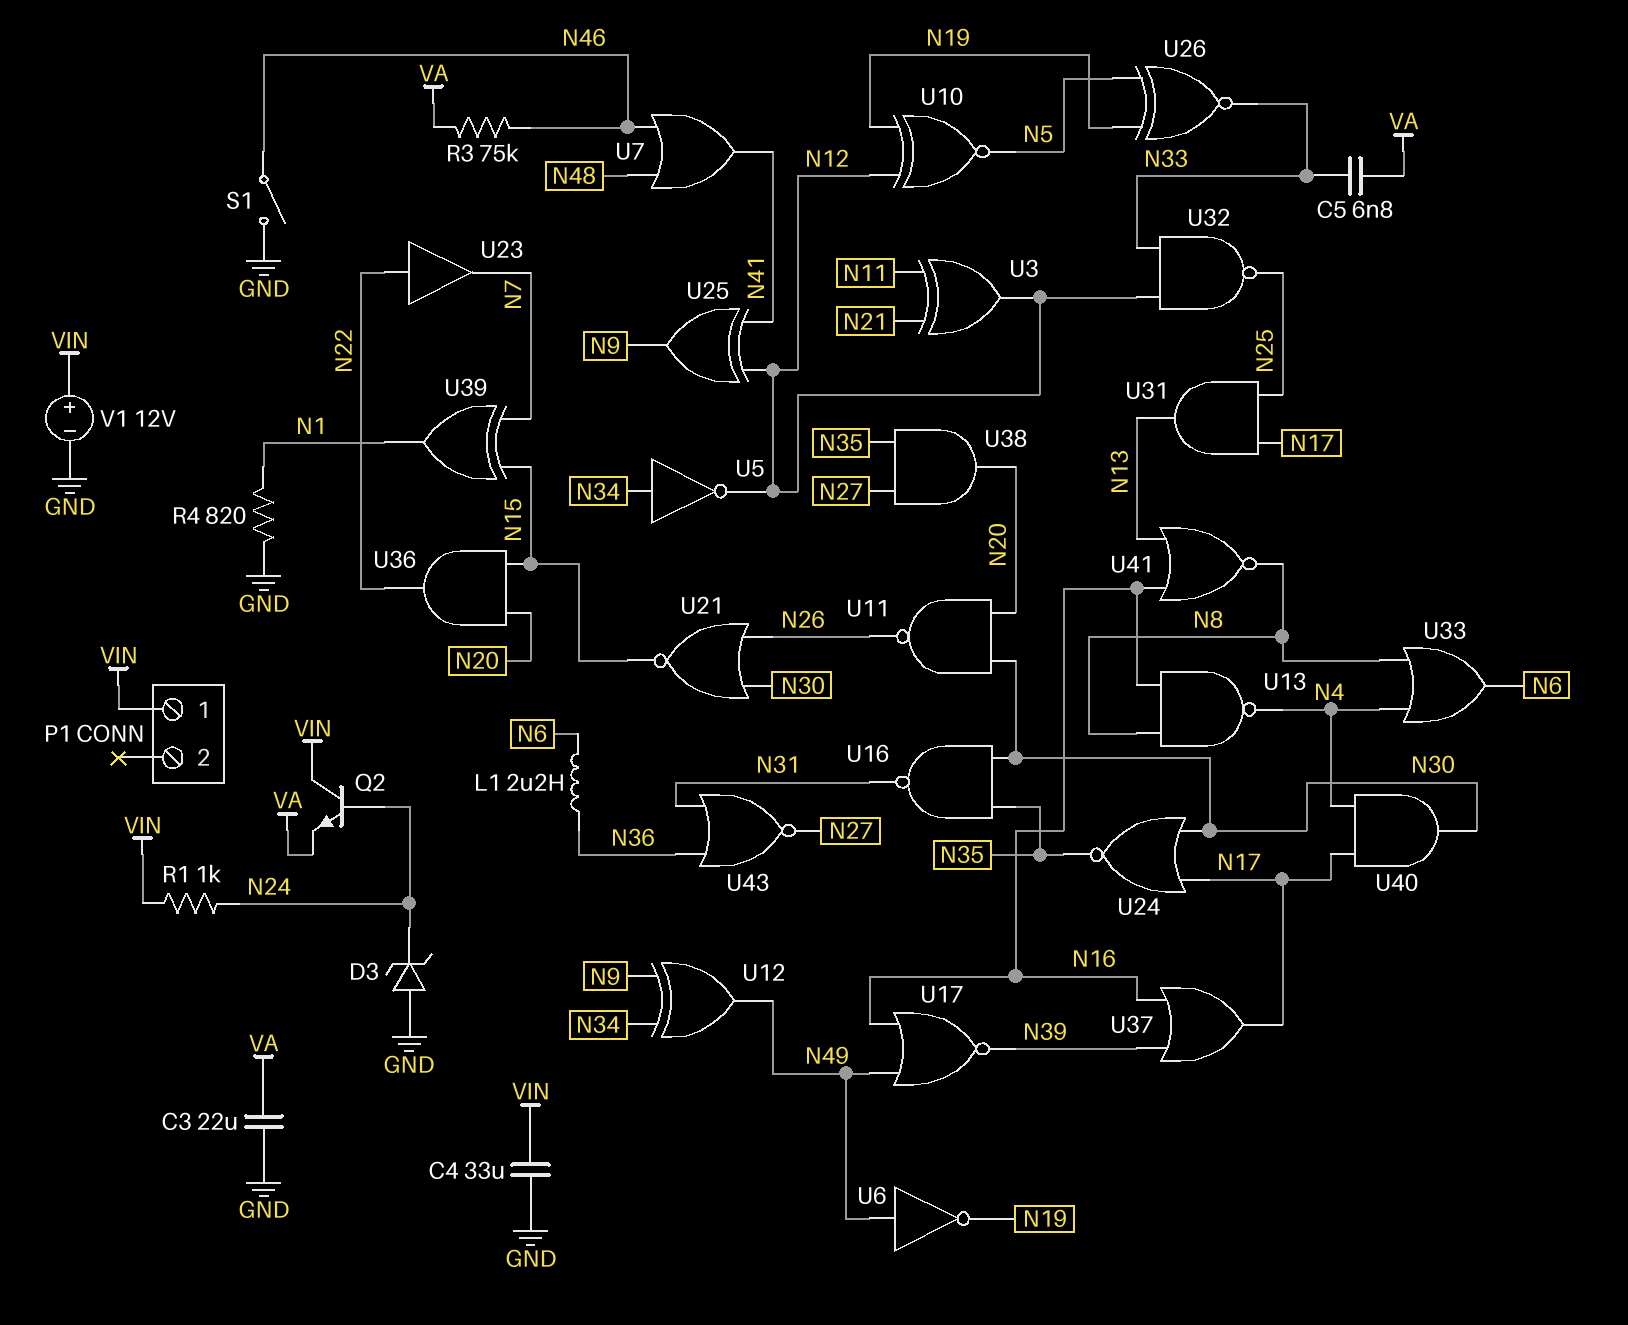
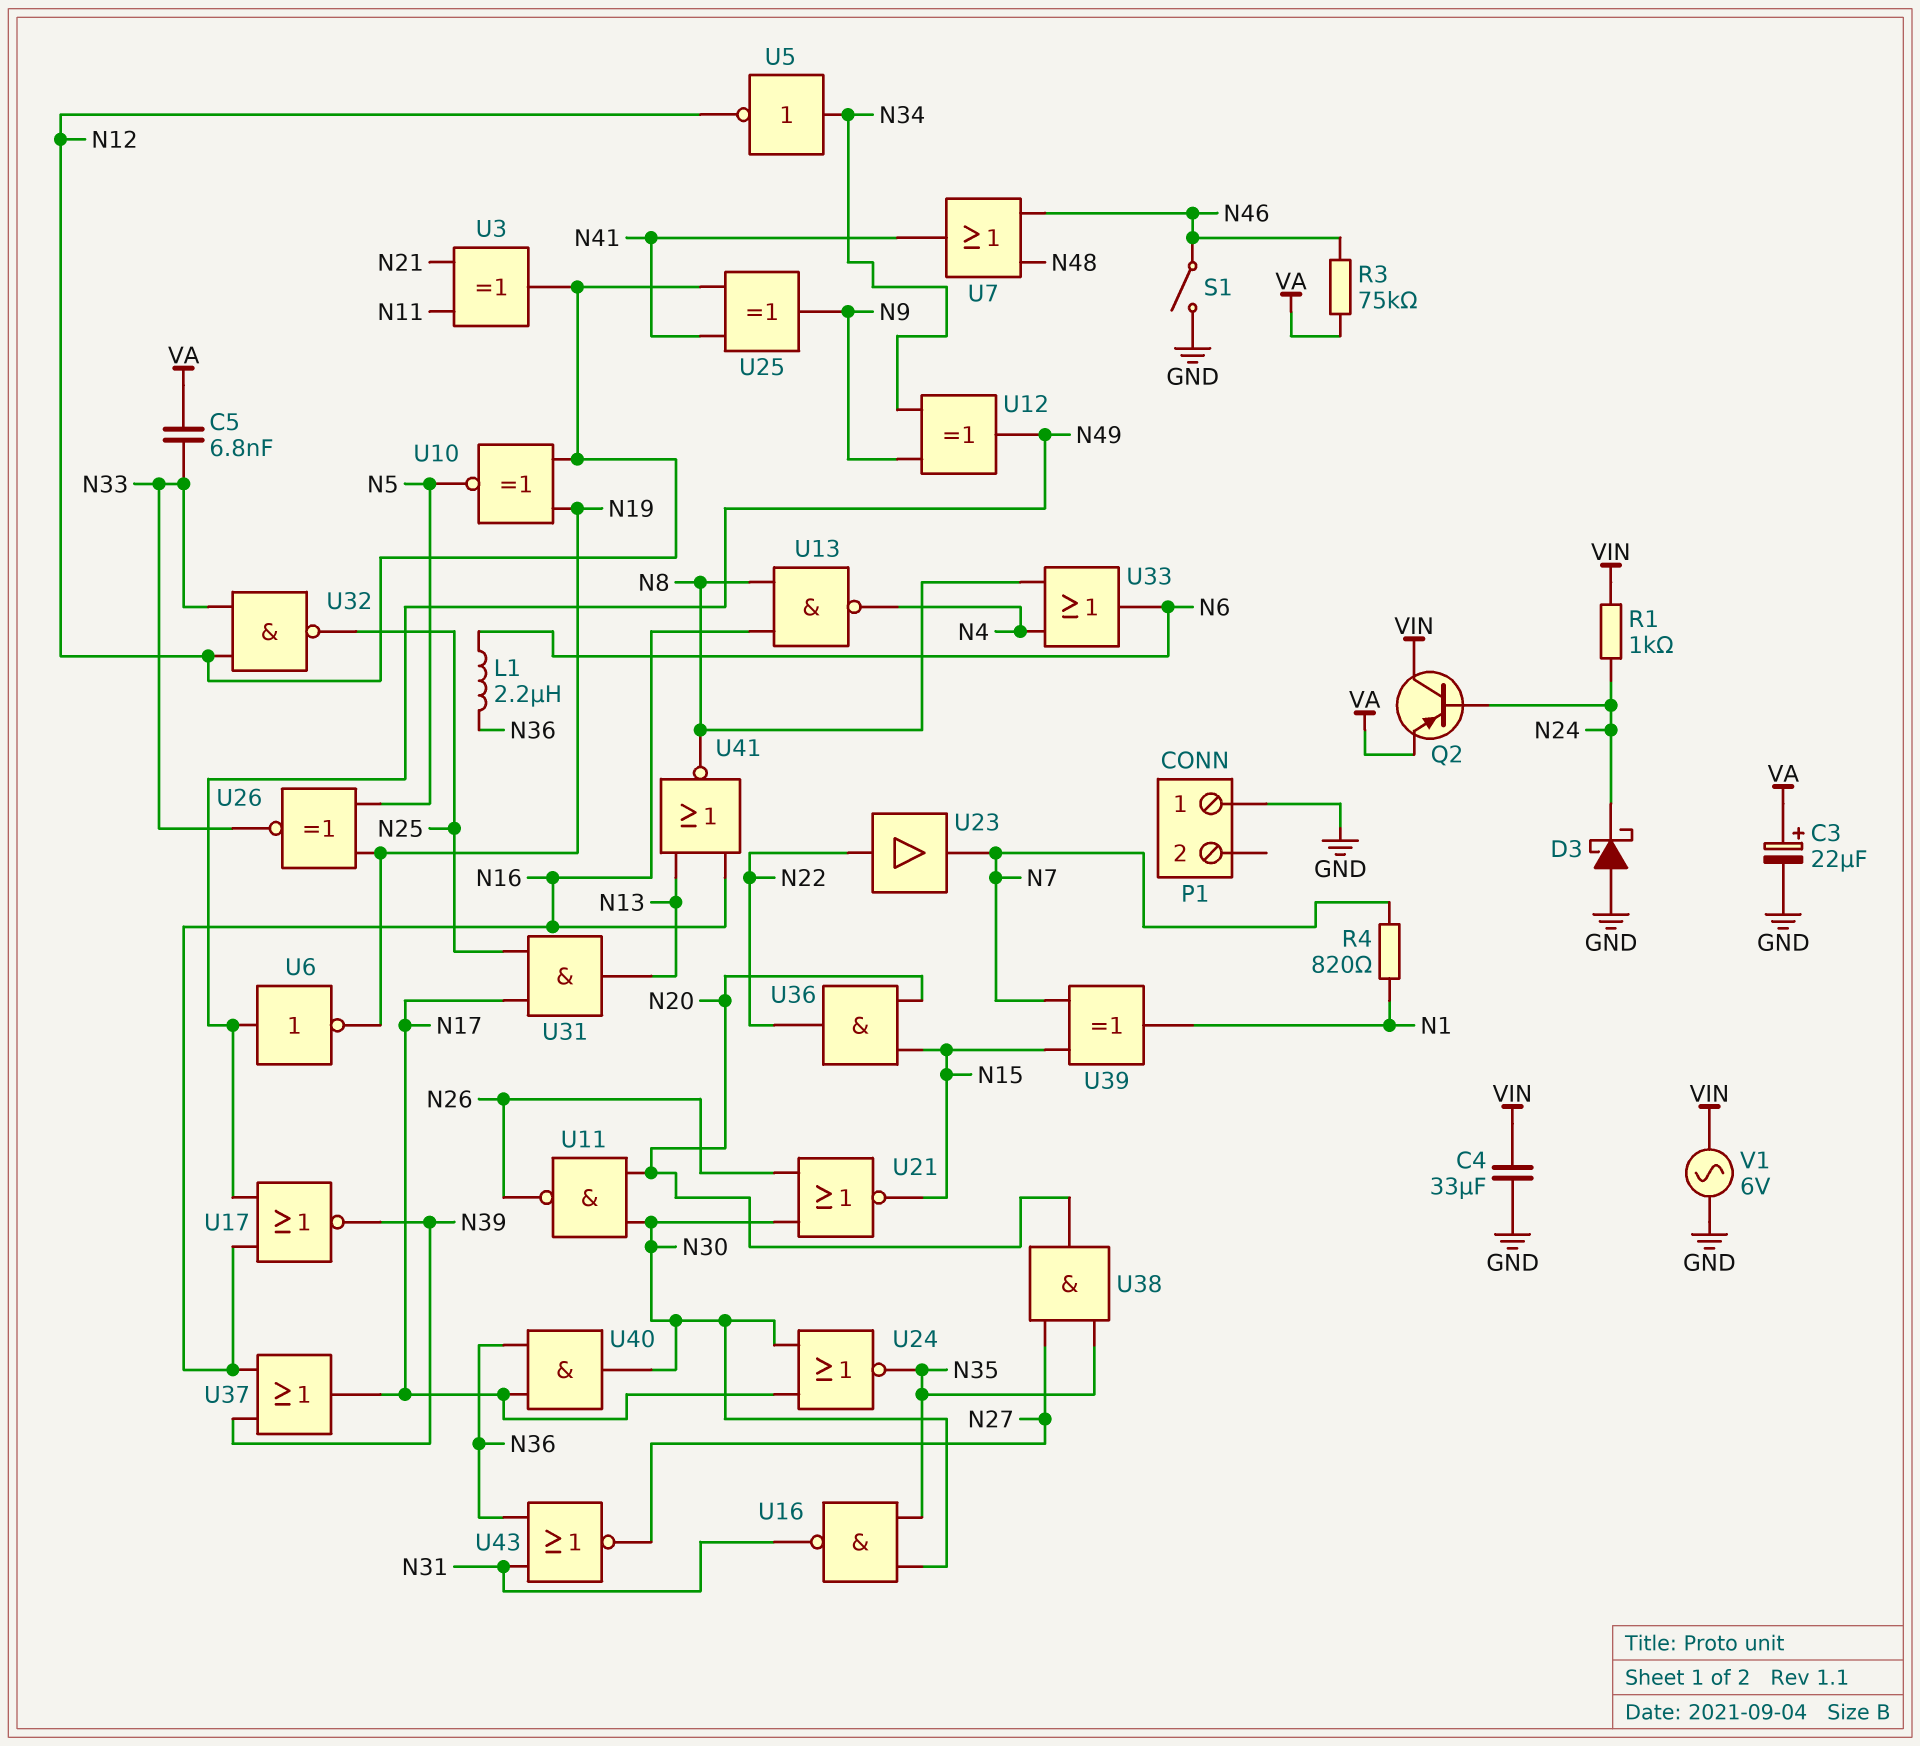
C3: 22uF (GND, VA) -> 22uF (plus VA, minus GND)
D3: zener (A GND, K N24) -> schottky (A GND, K N24)
P1 pin 1: VIN -> GND
Q2: NPN (B N24, C VIN, E VA) -> PNP (B N24, C VIN, E VA)
R4: 820 (GND, N1) -> 820 (N1, N7)
U40: AND (in N4, in N17, out N30) -> AND (in N17, in N36, out N30)
V1: 12V (plus VIN, minus GND) -> AC 6V (GND, VIN)

